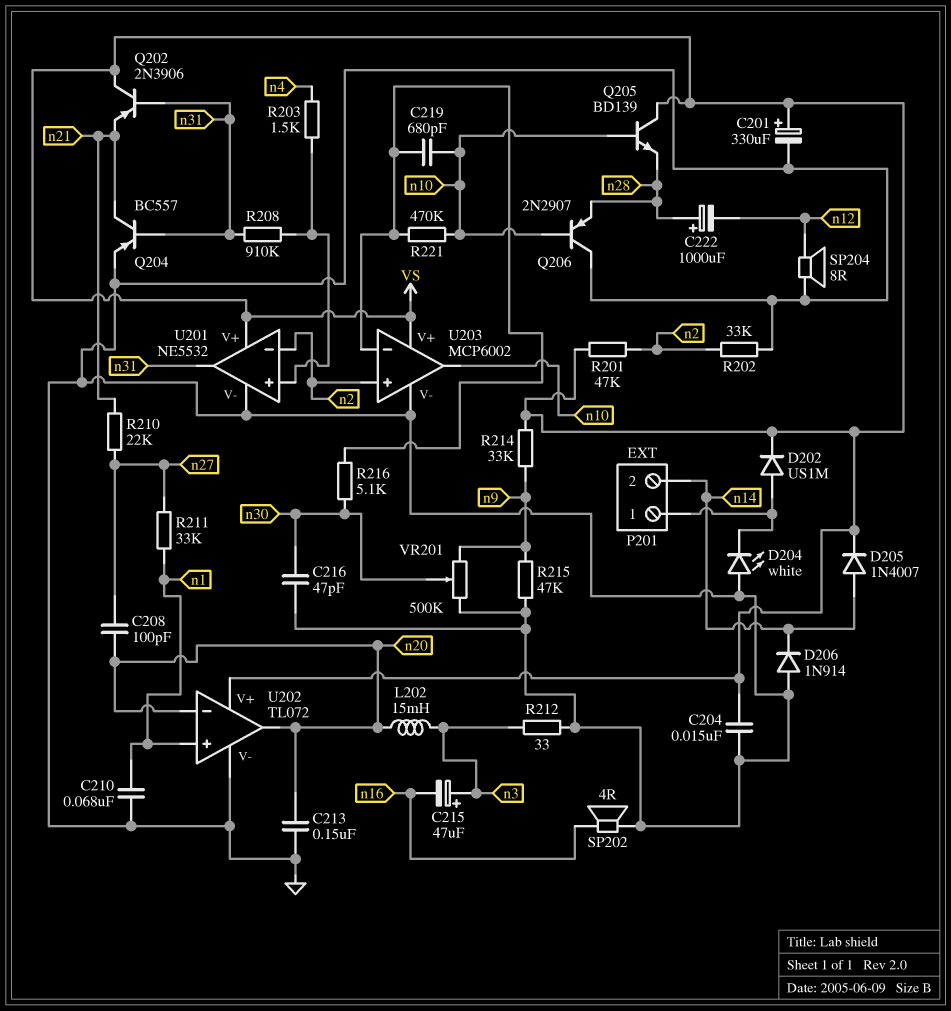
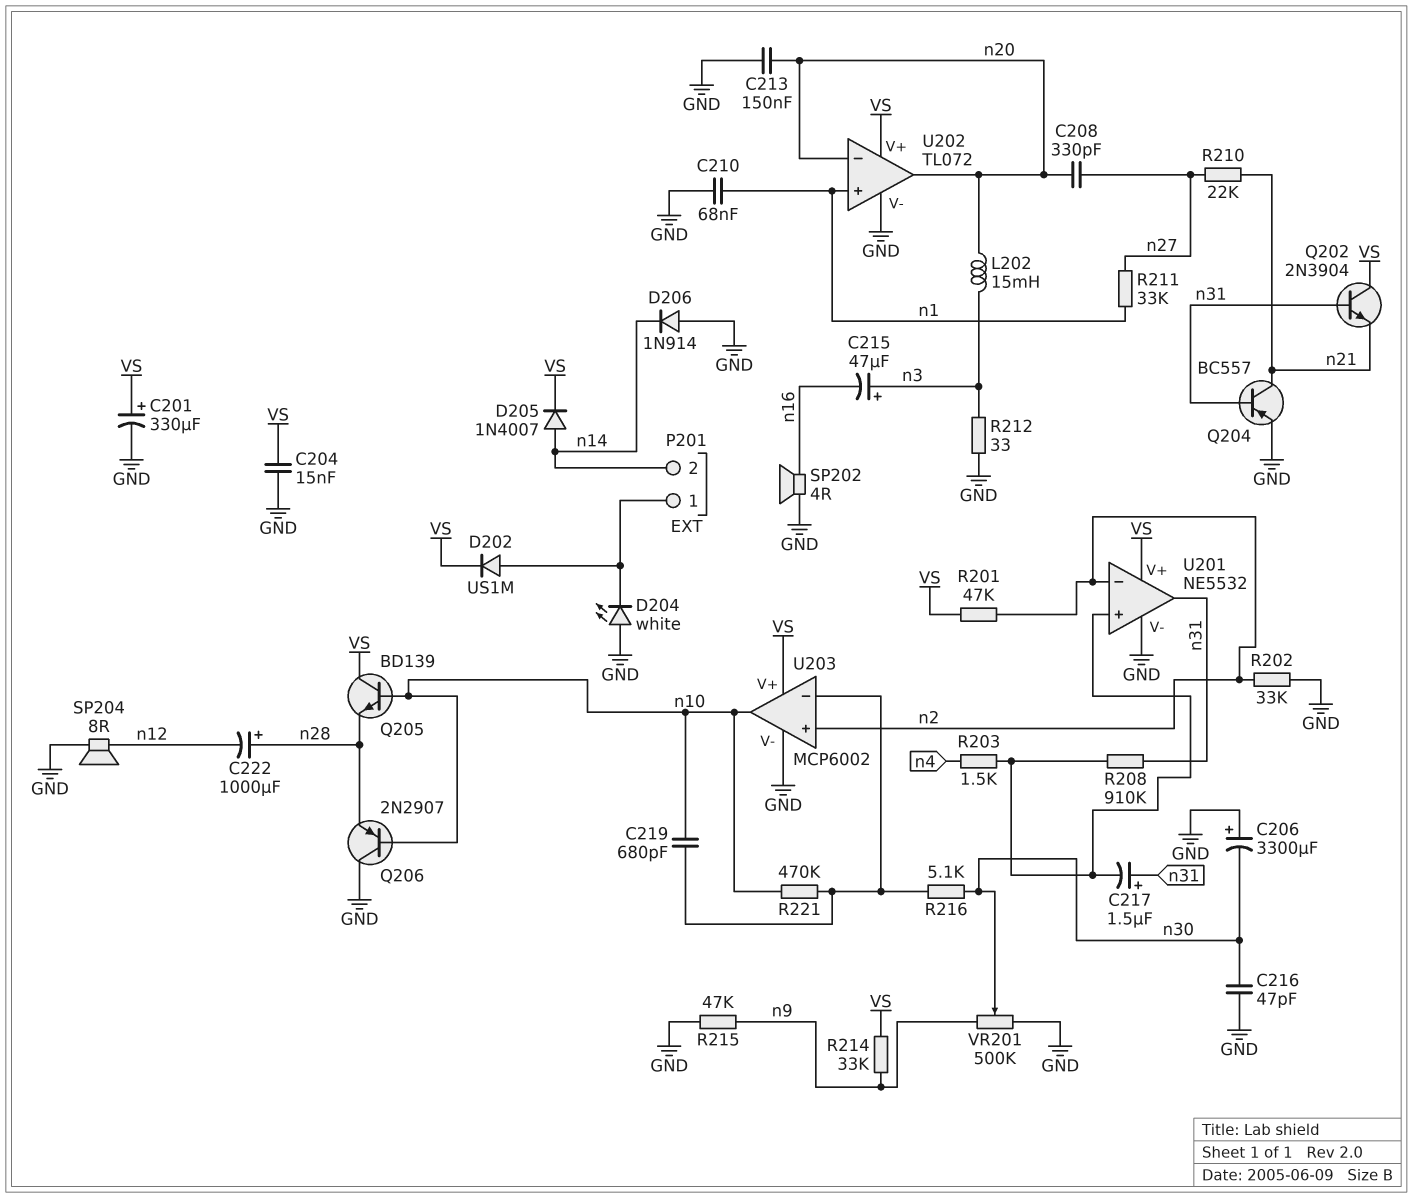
C206: none -> 3300uF (plus GND, minus n30)
C208: 100pF (n20, n27) -> 330pF (n20, n27)
C217: none -> 1.5uF (plus n31, minus U201/in+)
Q202: PNP 2N3906 (B n31, C VS, E n21) -> NPN 2N3904 (B n31, C VS, E n21)

